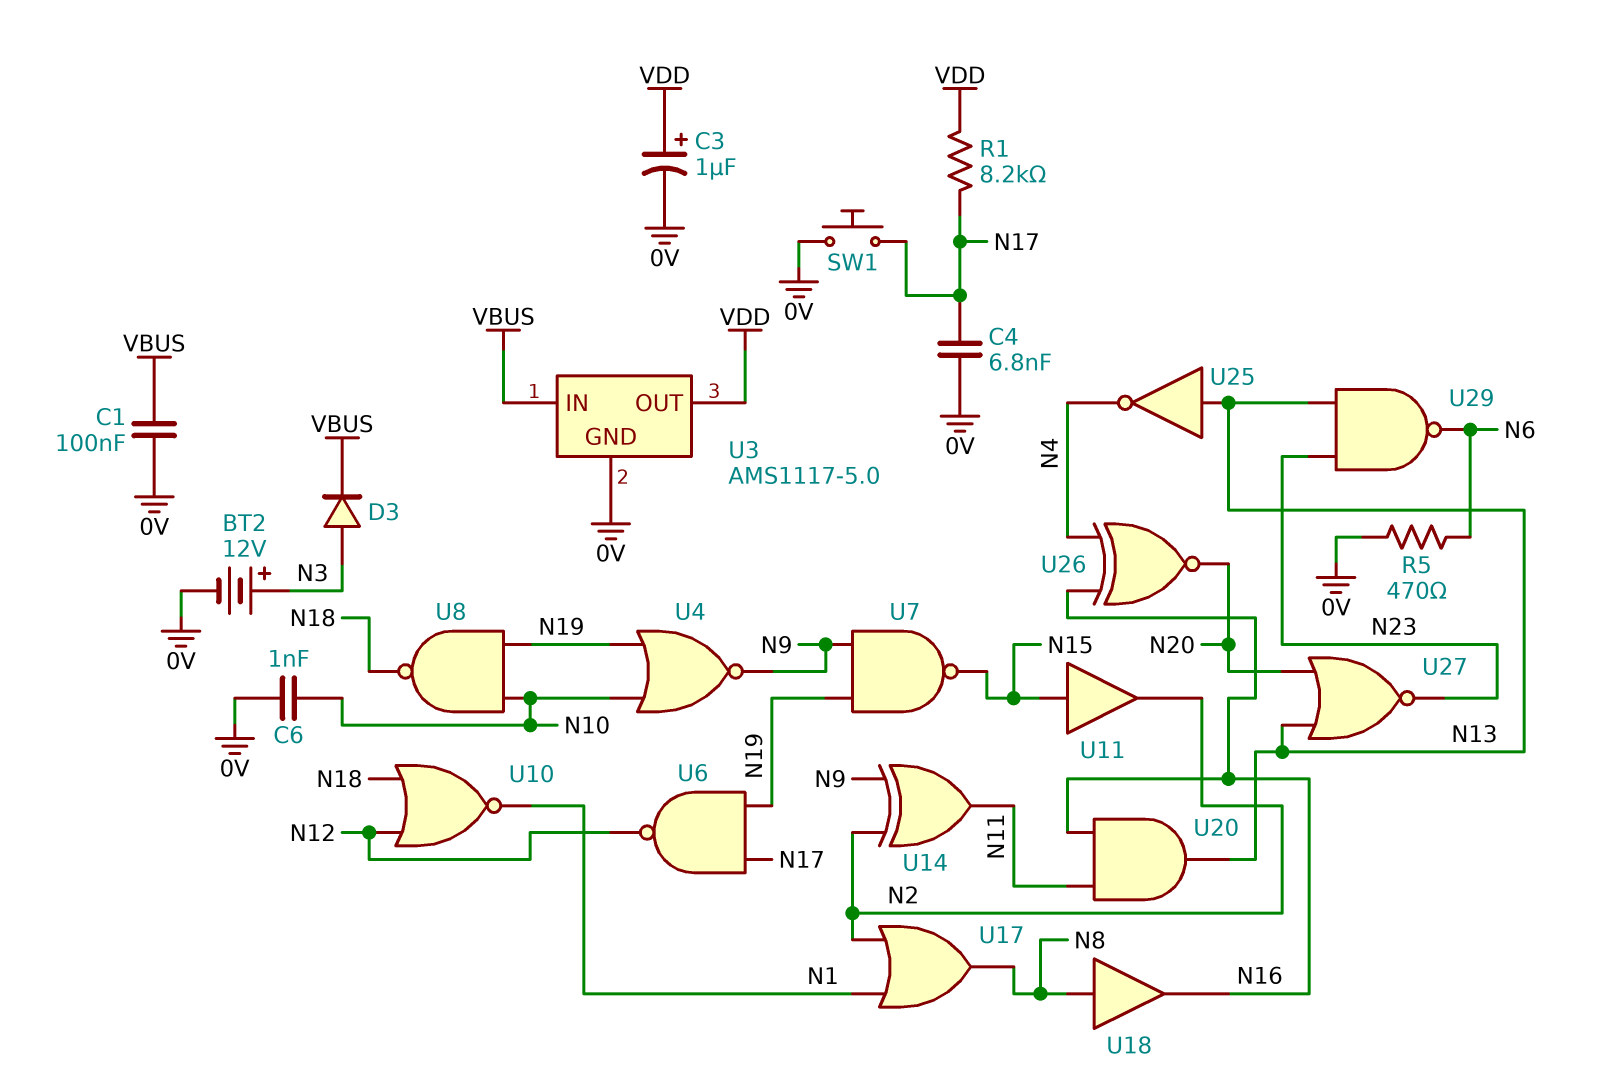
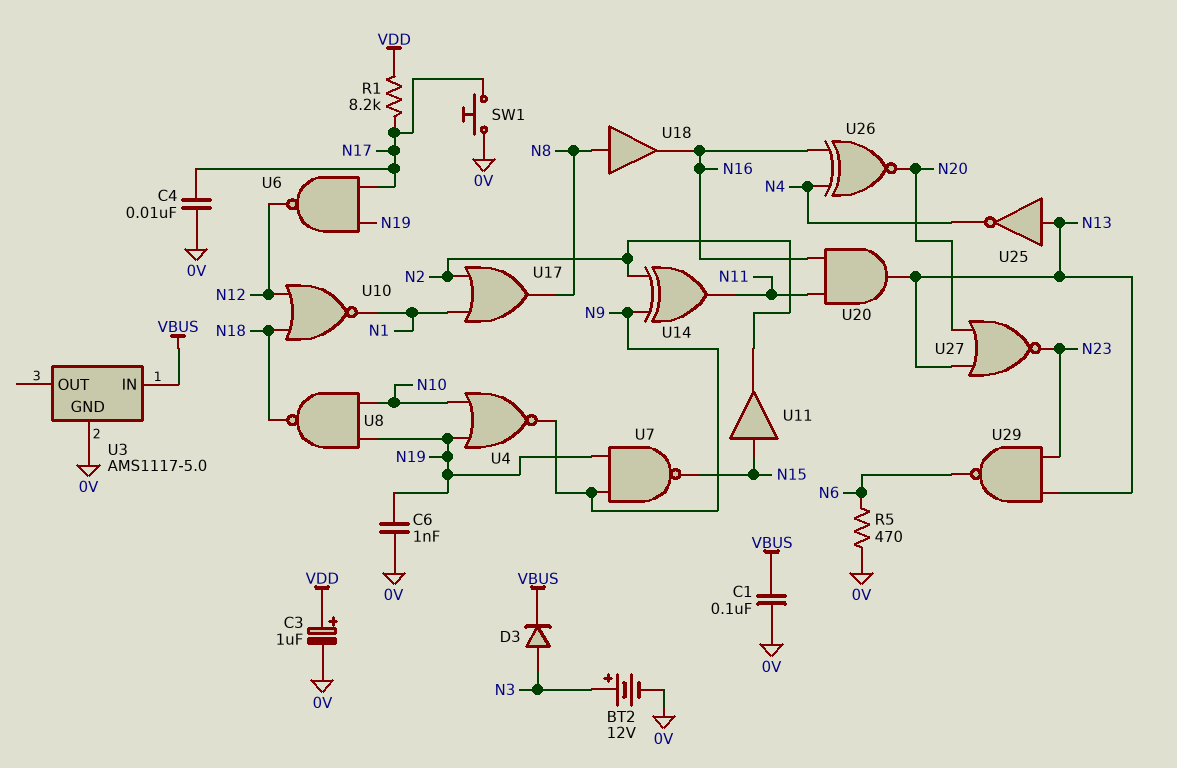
C4: 6.8nF (0V, N17) -> 10nF (0V, N17)
C6: 1nF (0V, N10) -> 1nF (0V, N19)
U3 pin OUT: VDD -> none

